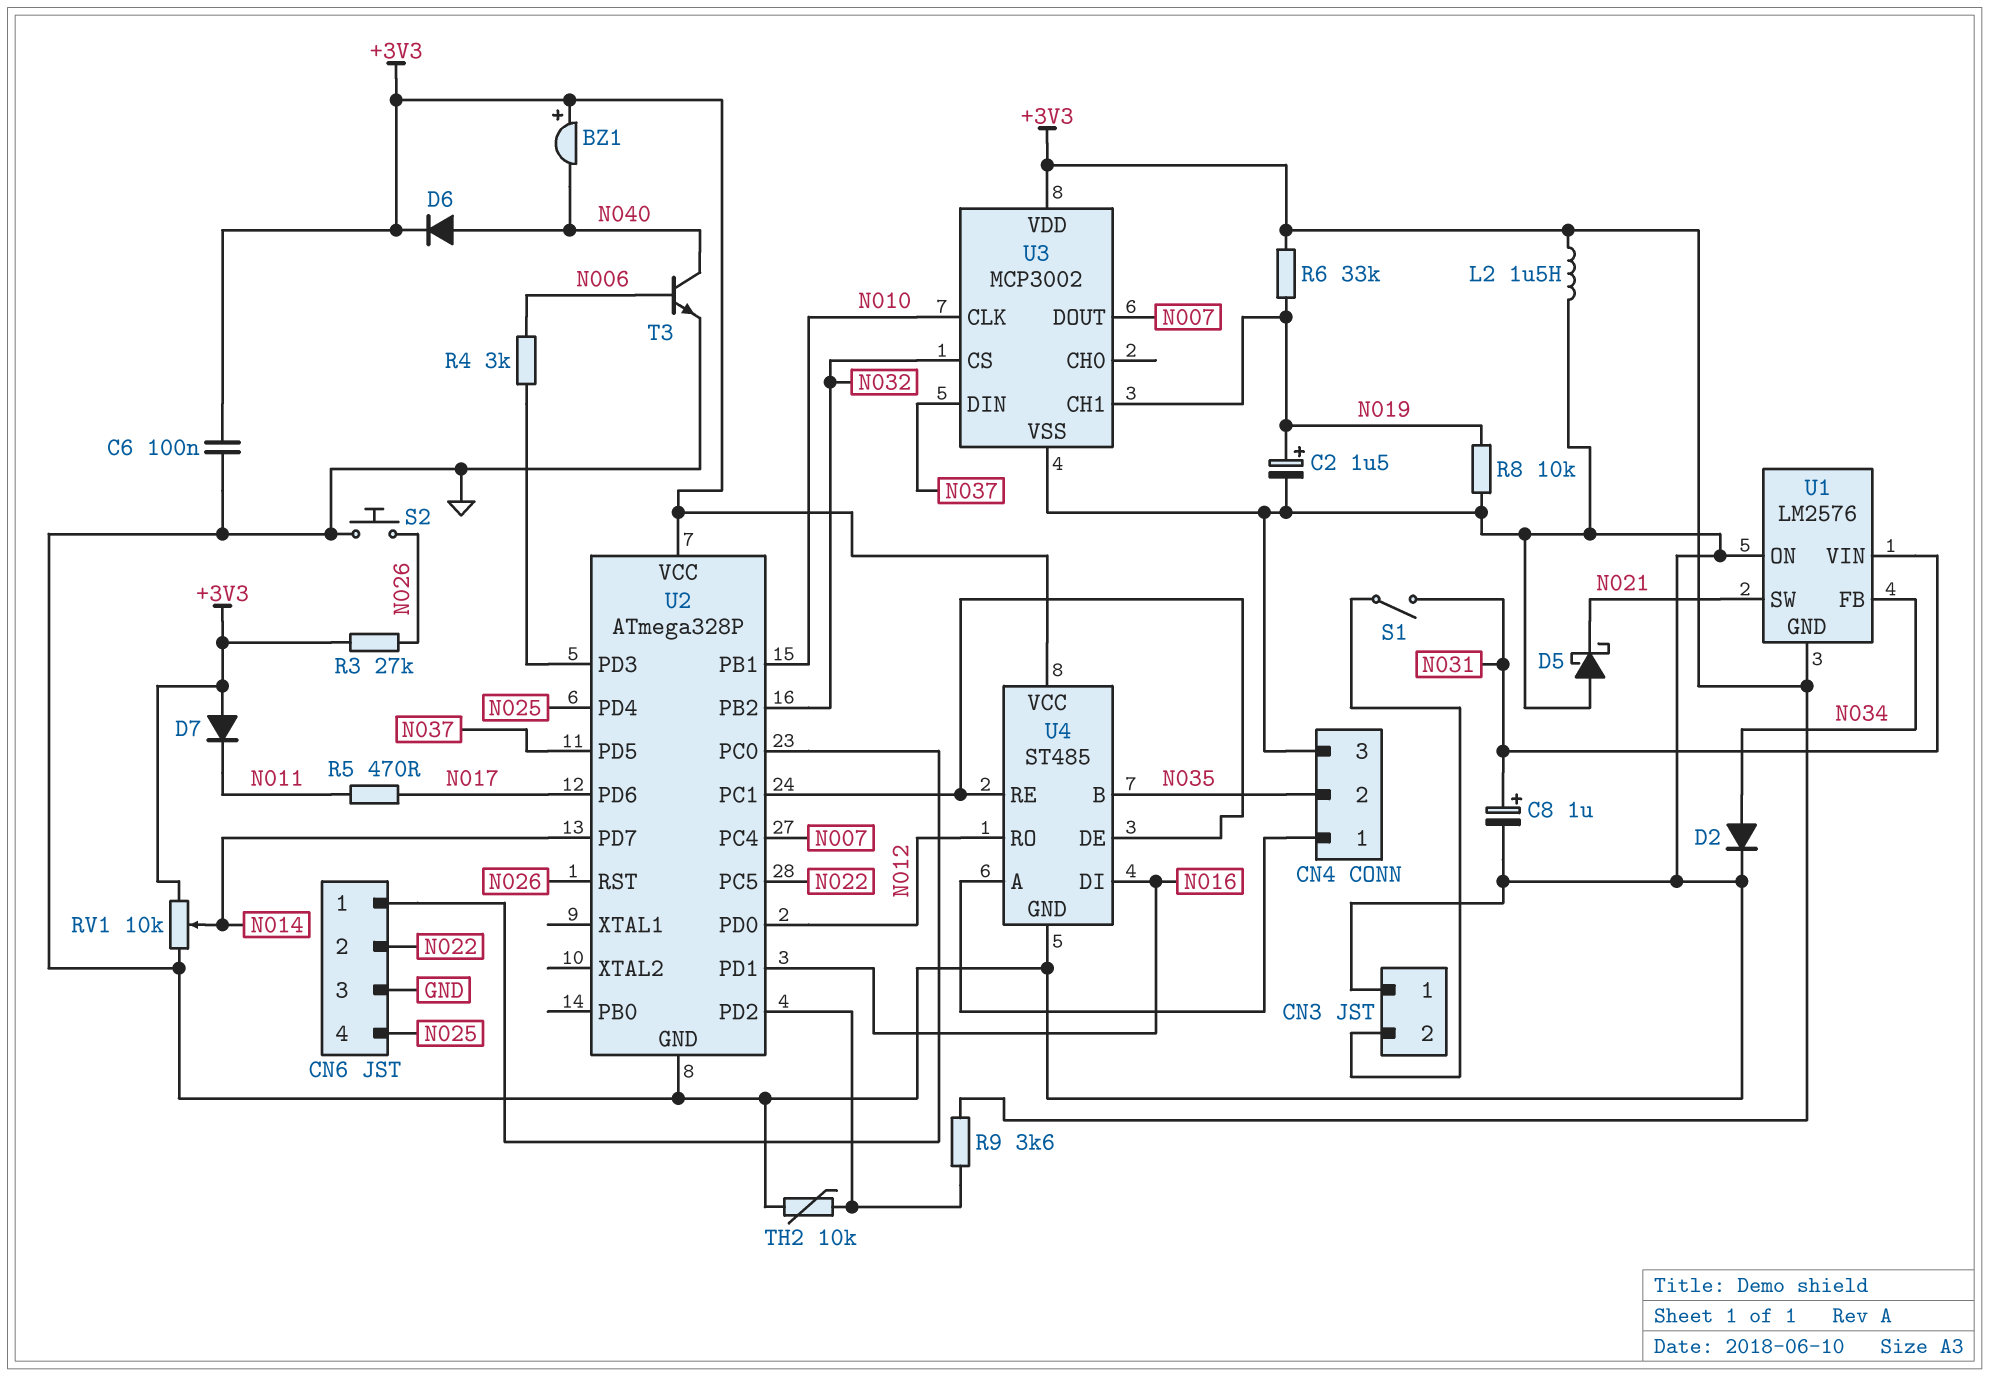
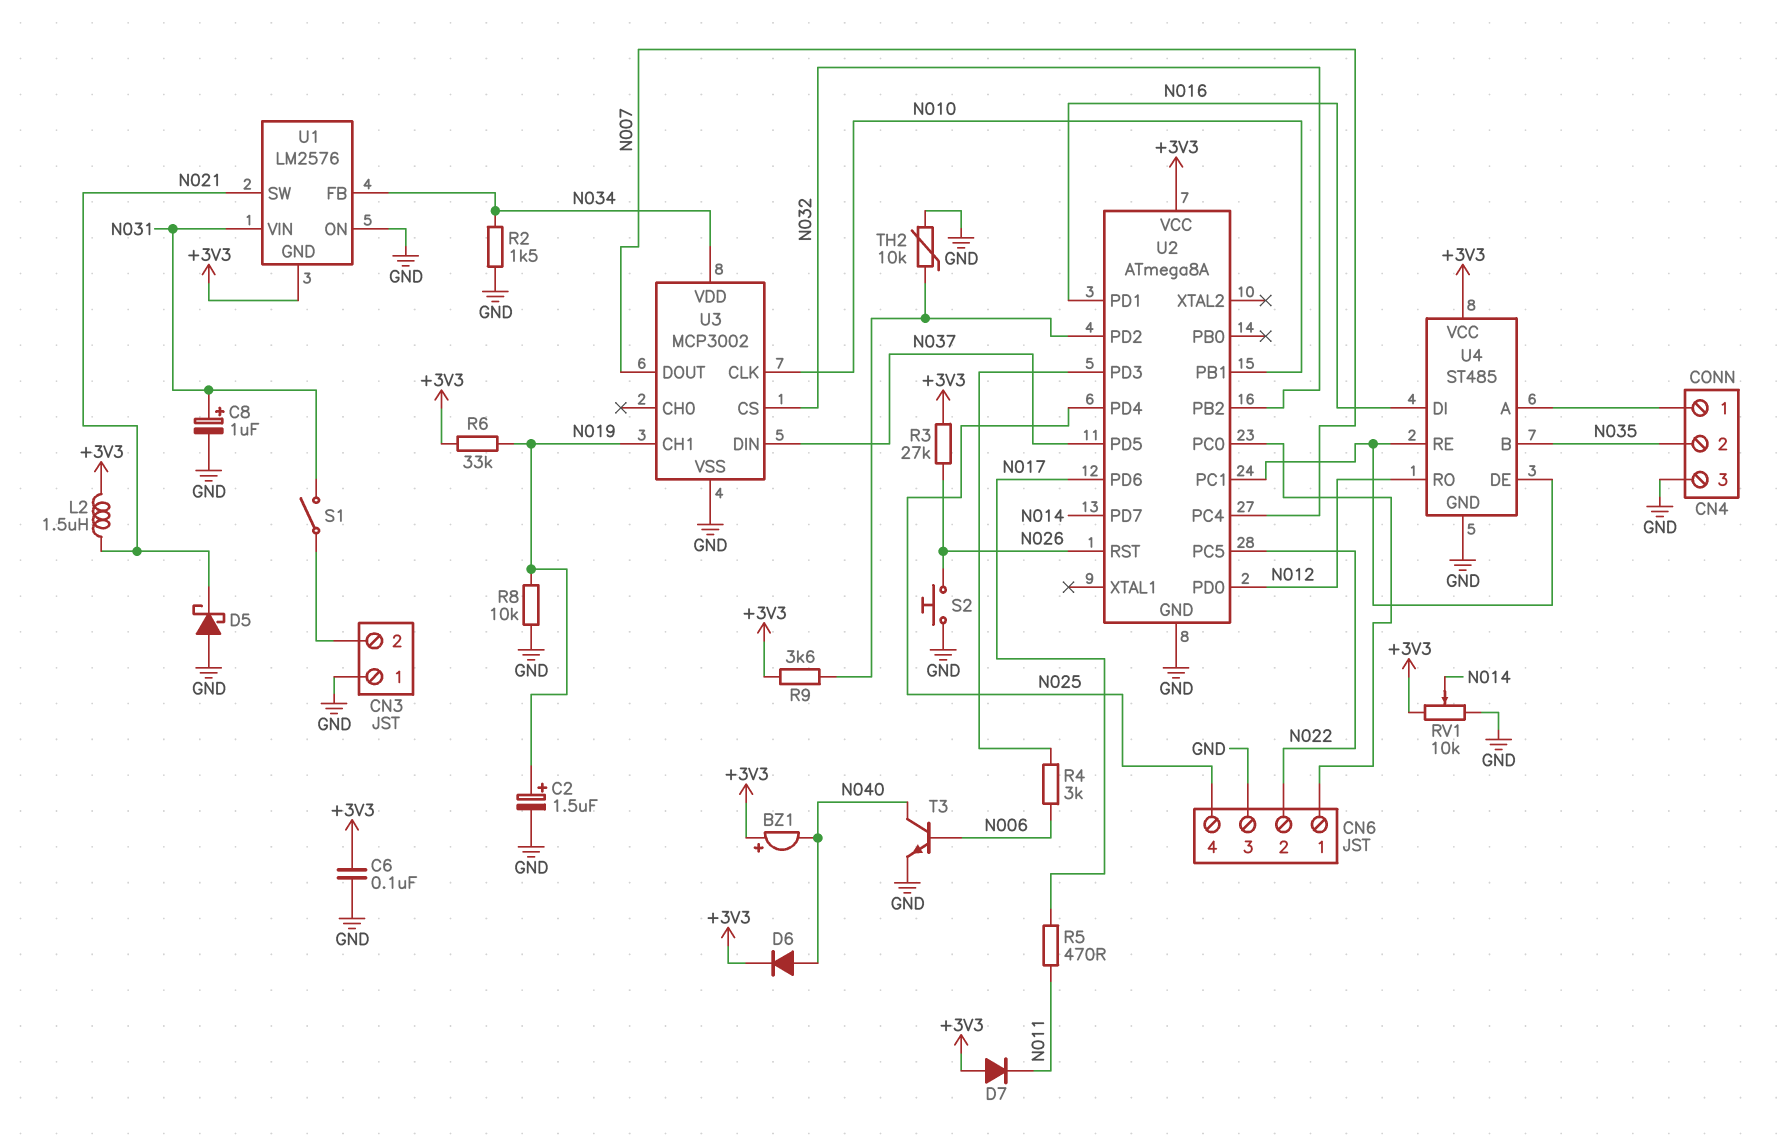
D2: diode (A N034, K GND) -> none
L2: 1.5uH (+3V3, GND) -> 1.5uH (+3V3, N021)
R2: none -> 1.5k (GND, N034)
U2: ATmega328P -> ATmega8A
U3 pin VDD: +3V3 -> N034

